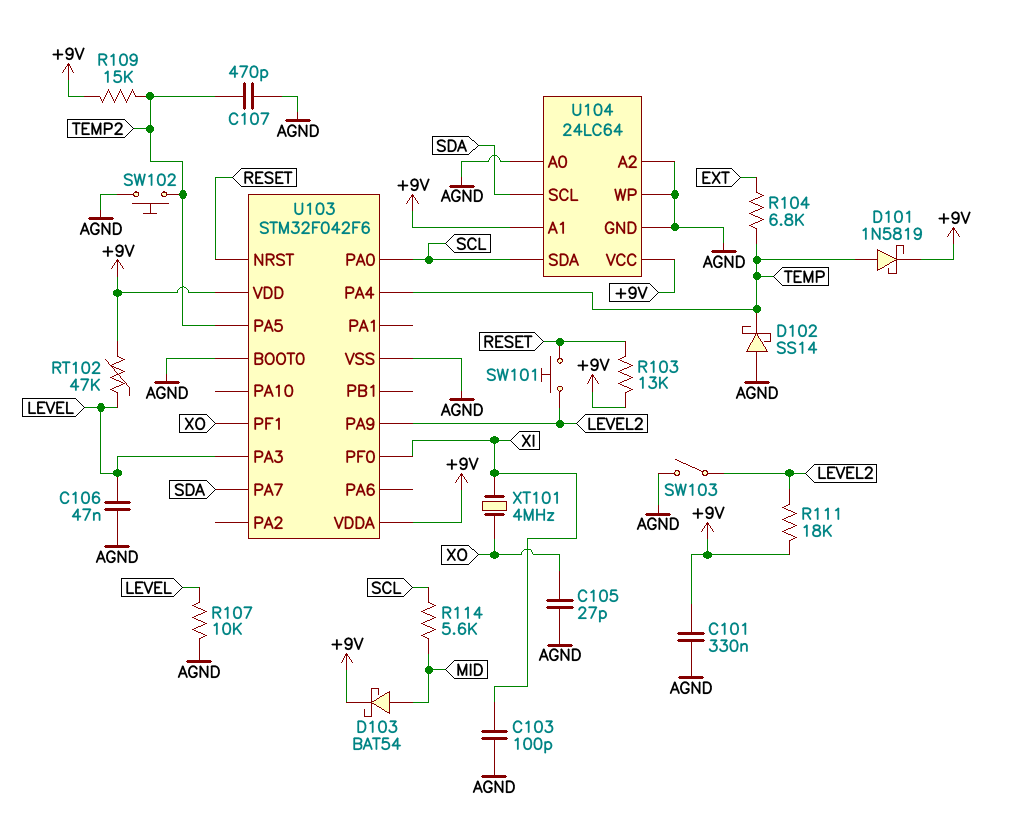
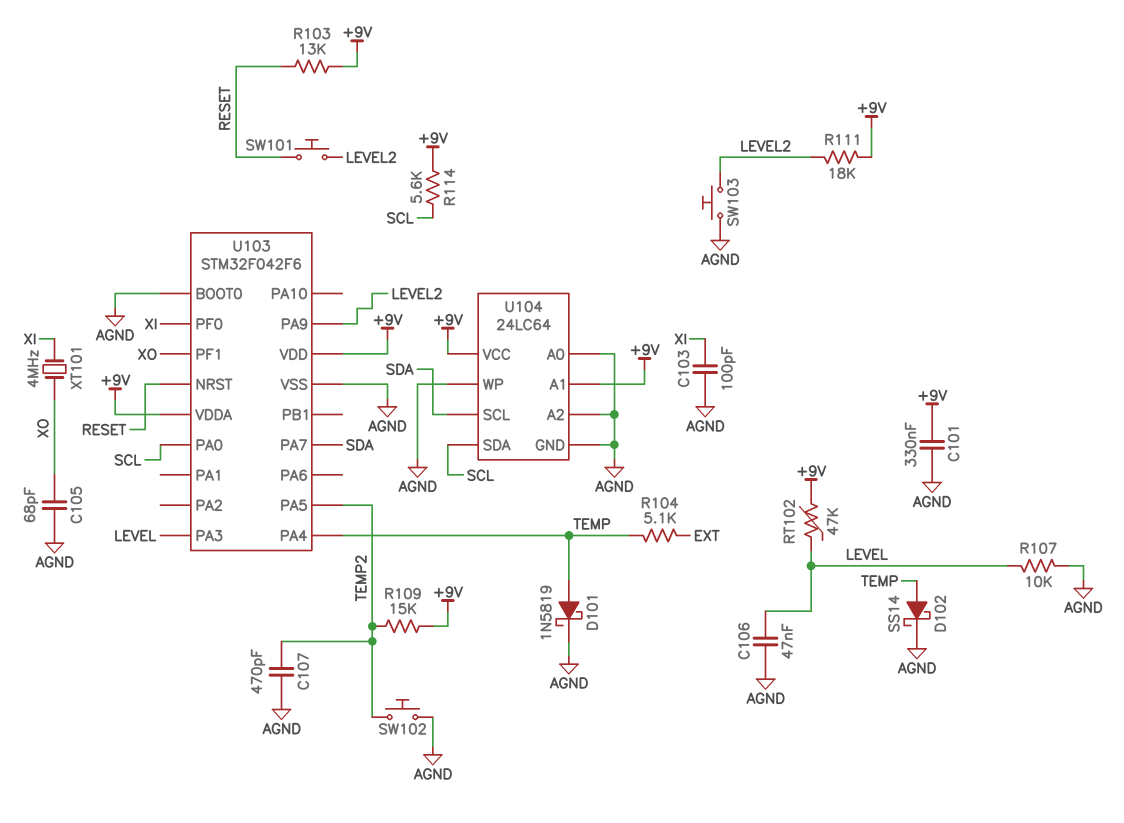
C105: 27pF (AGND, XO) -> 68pF (AGND, XO)
D101: schottky 1N5819 (A TEMP, K +9V) -> schottky 1N5819 (A TEMP, K AGND)
D102: schottky SS14 (A AGND, K TEMP) -> schottky SS14 (A TEMP, K AGND)
D103: schottky BAT54 (A MID, K +9V) -> none
R104: 6.8k (EXT, TEMP) -> 5.1k (EXT, TEMP)
R114: 5.6k (MID, SCL) -> 5.6k (+9V, SCL)
SW103: switch (AGND, LEVEL2) -> button (AGND, LEVEL2)

